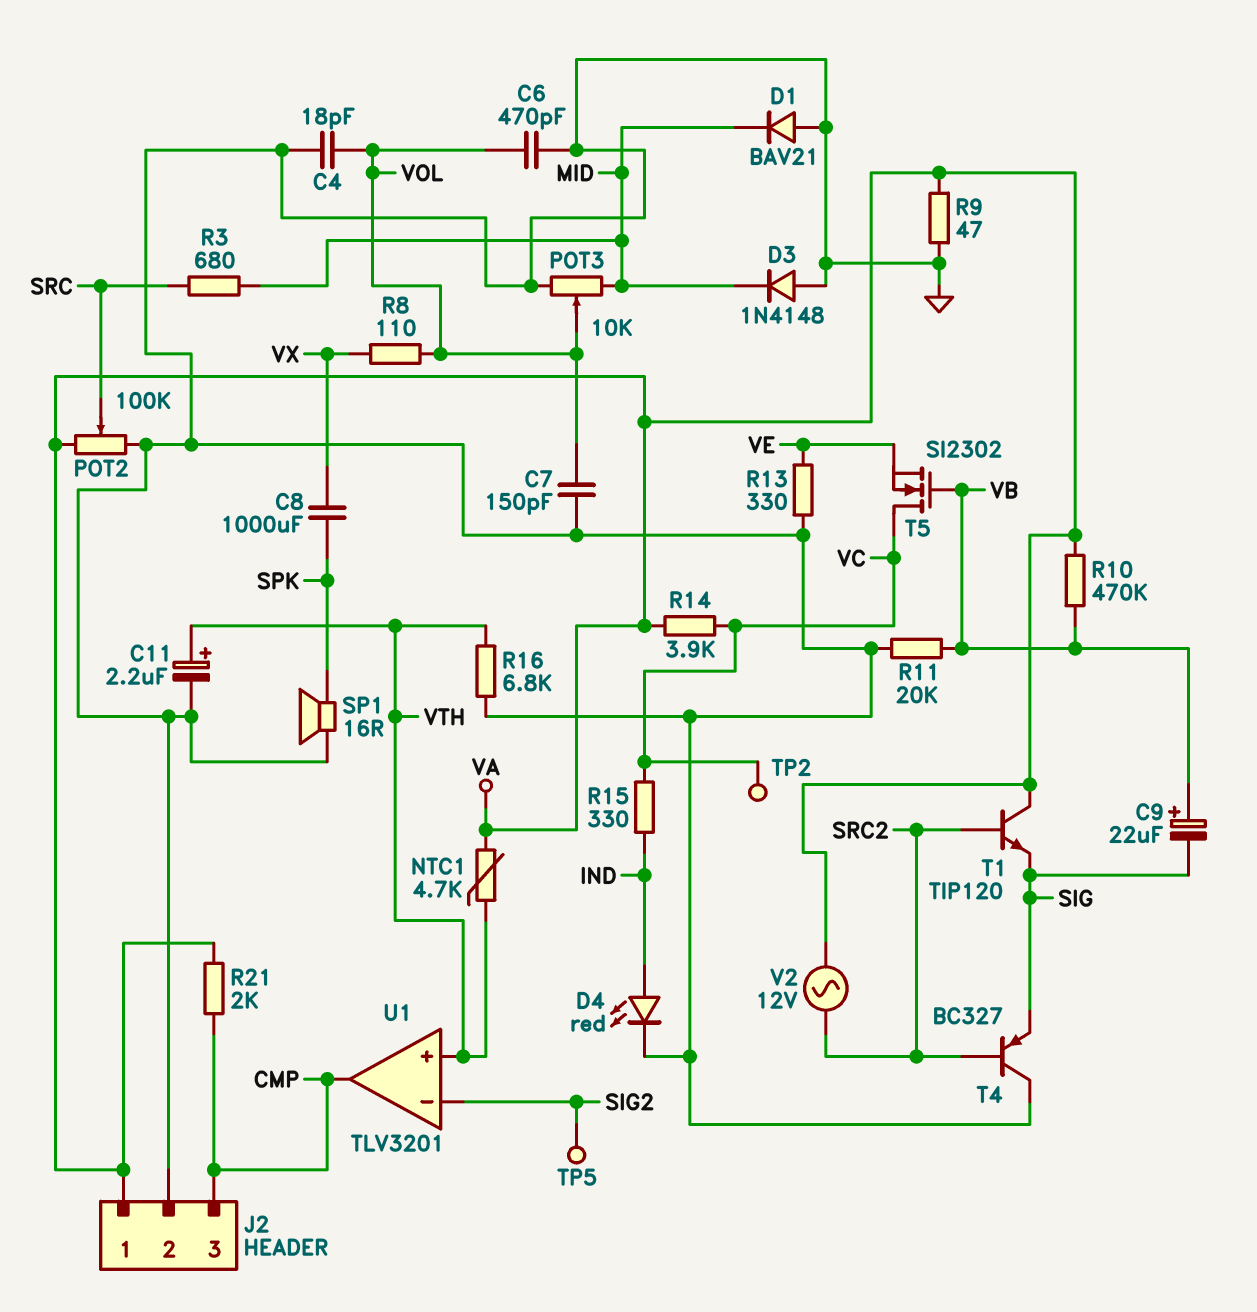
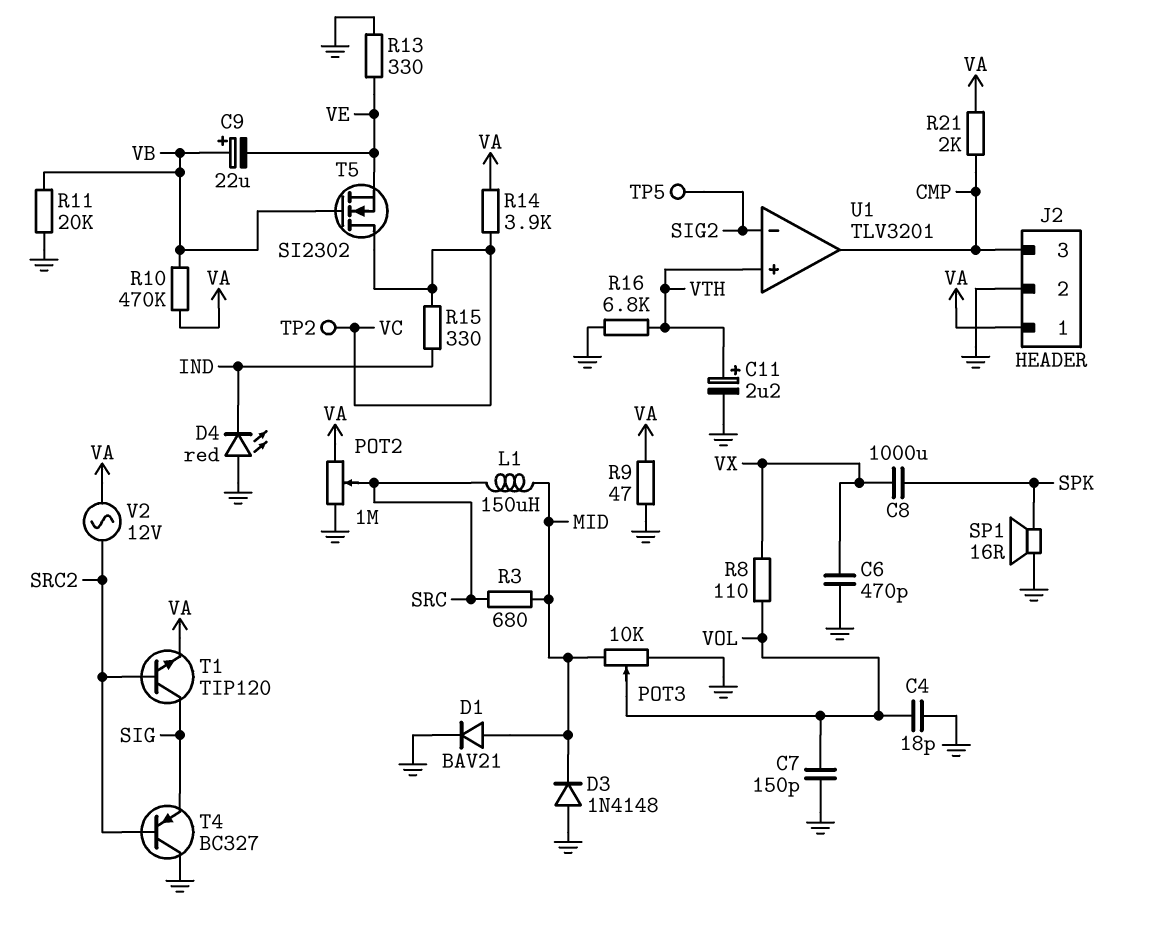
C6: 470pF (GND, VOL) -> 470pF (GND, VX)
C9: 22uF (plus VB, minus SIG) -> 22uF (plus VB, minus VE)
D1: diode BAV21 (A GND, K MID) -> diode BAV21 (A MID, K GND)
D4: LED red (A IND, K GND) -> LED red (A GND, K IND)
L1: none -> 150uH (MID, SRC)
NTC1: 4.7k (VA, VTH) -> none
POT2: 100k (GND, VA, wiper SRC) -> 1M (GND, VA, wiper SRC)
T1: NPN TIP120 (B SRC2, C VA, E SIG) -> NPN TIP120 (B SRC2, C SIG, E VA)

